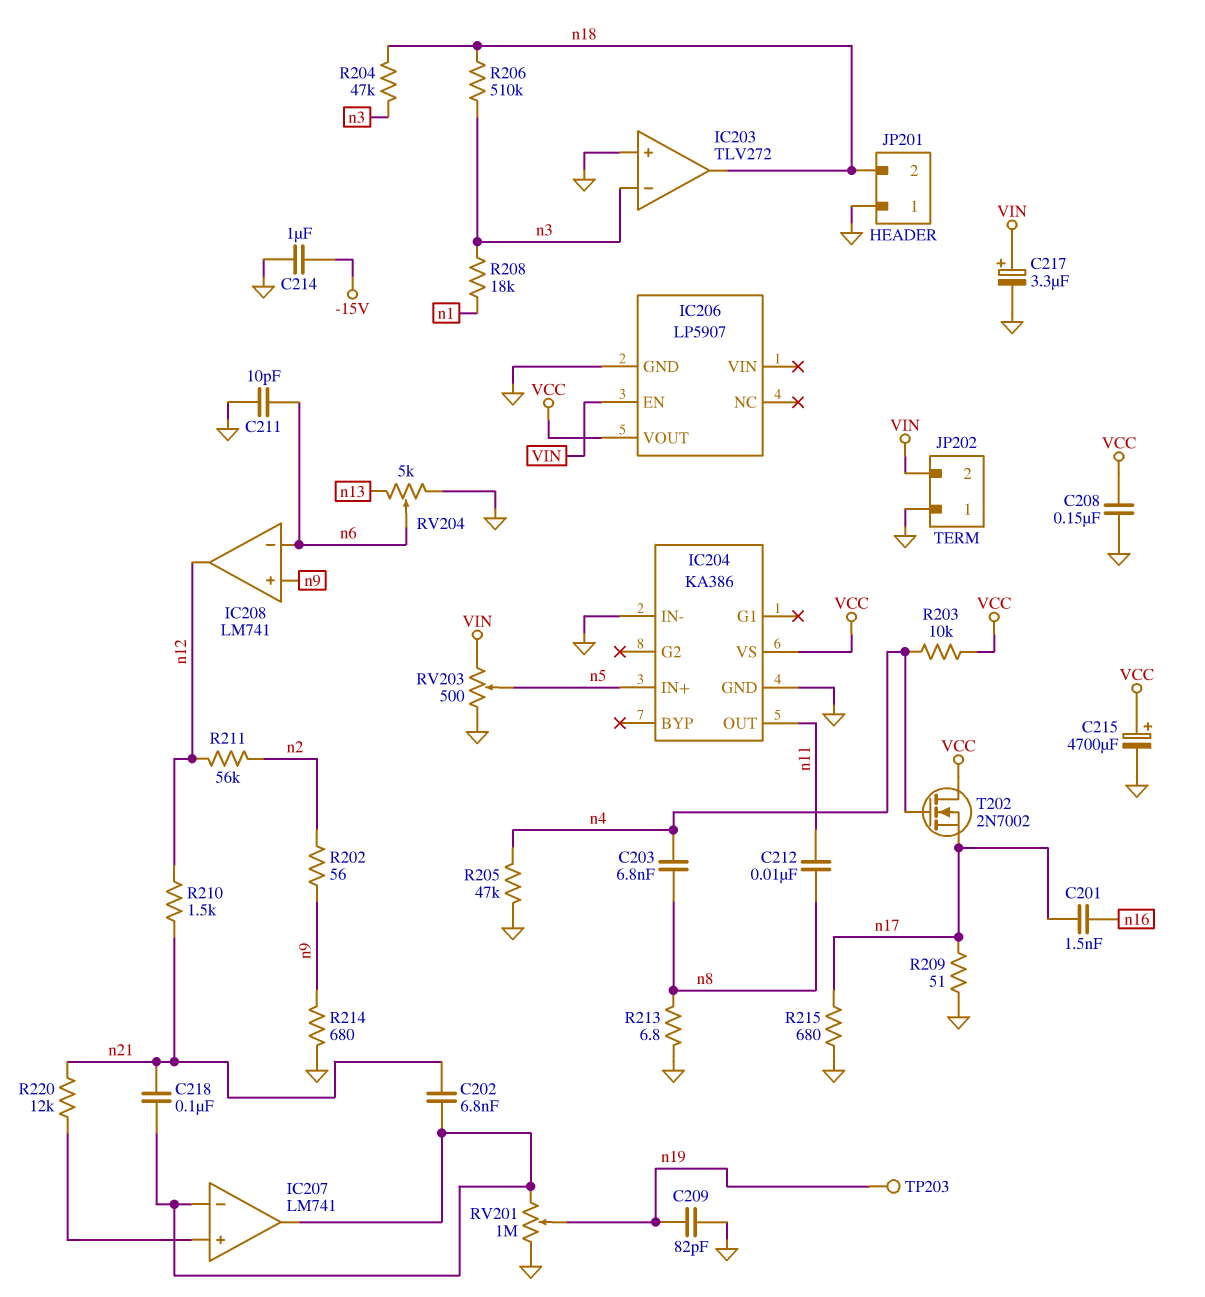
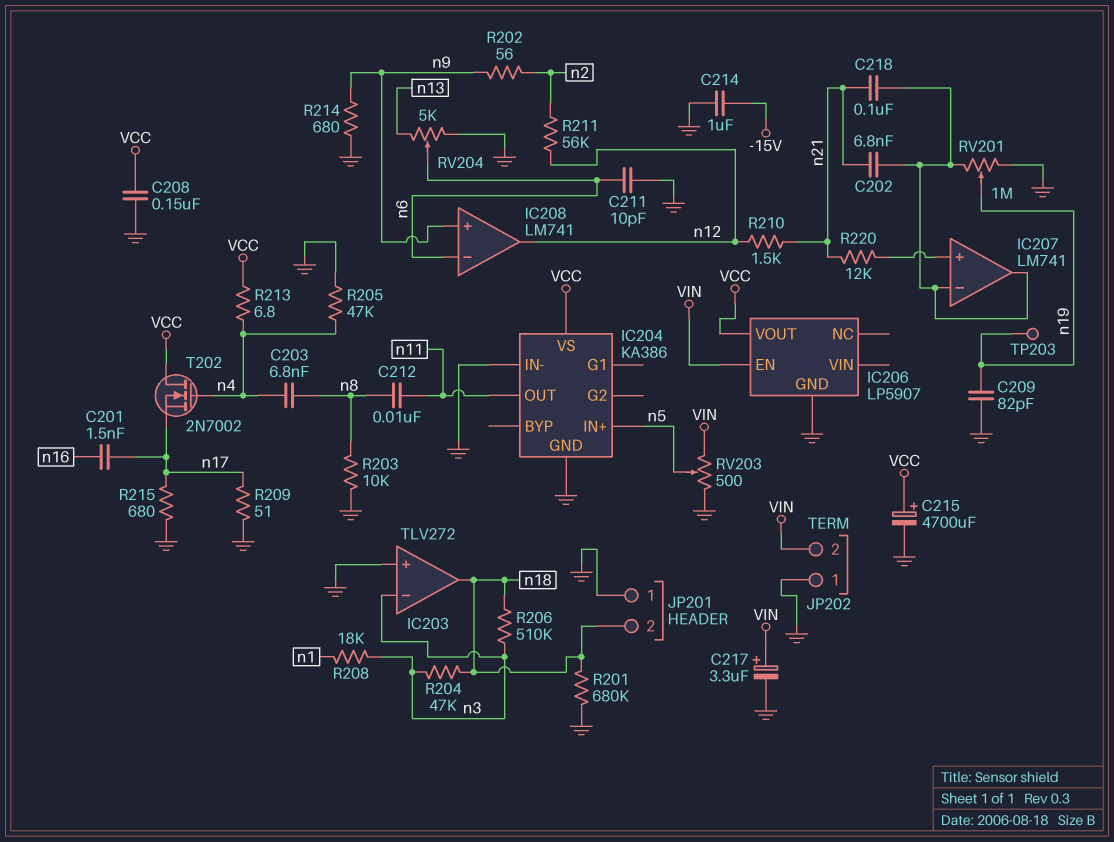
R201: none -> 680k (GND, n18)
R203: 10k (VCC, n4) -> 10k (GND, n8)
R213: 6.8 (GND, n8) -> 6.8 (VCC, n4)

